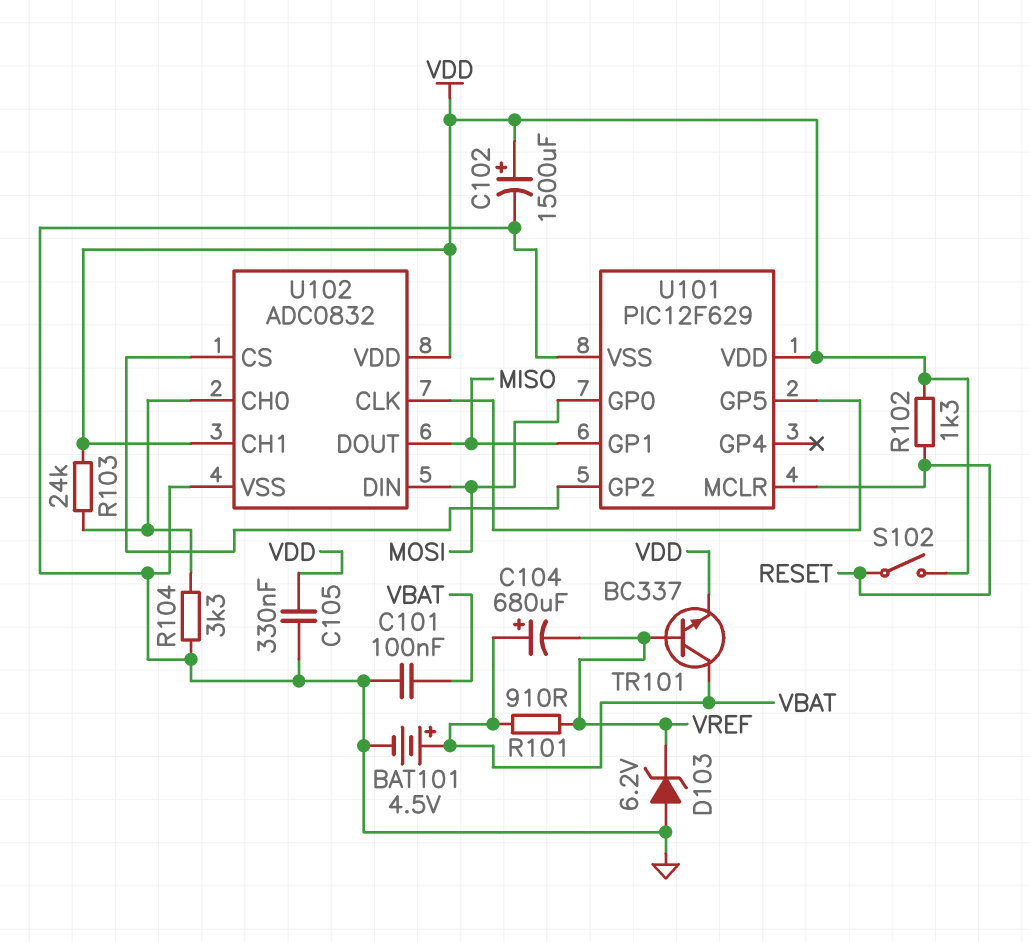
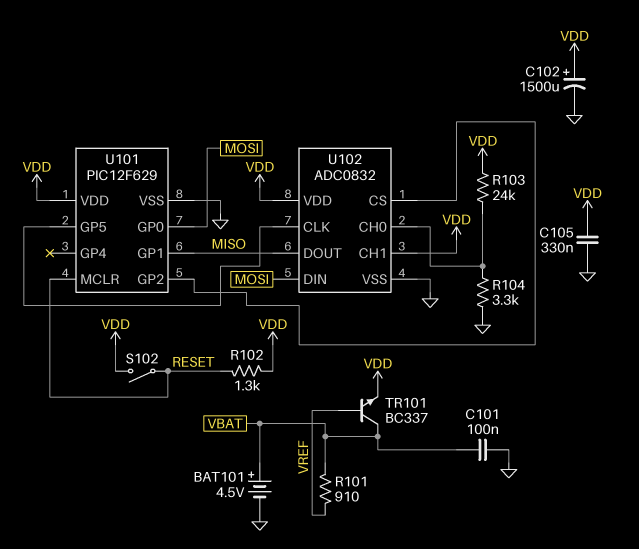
C104: 680uF (plus VBAT, minus VREF) -> none
D103: zener 6.2V (A GND, K VREF) -> none

